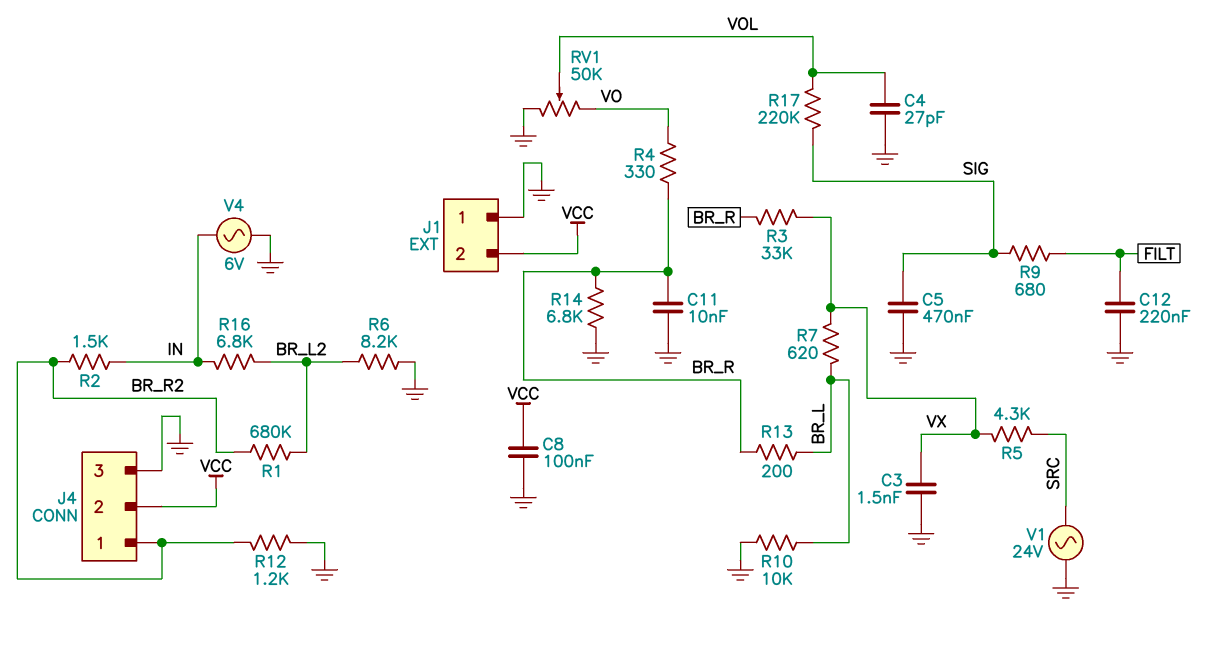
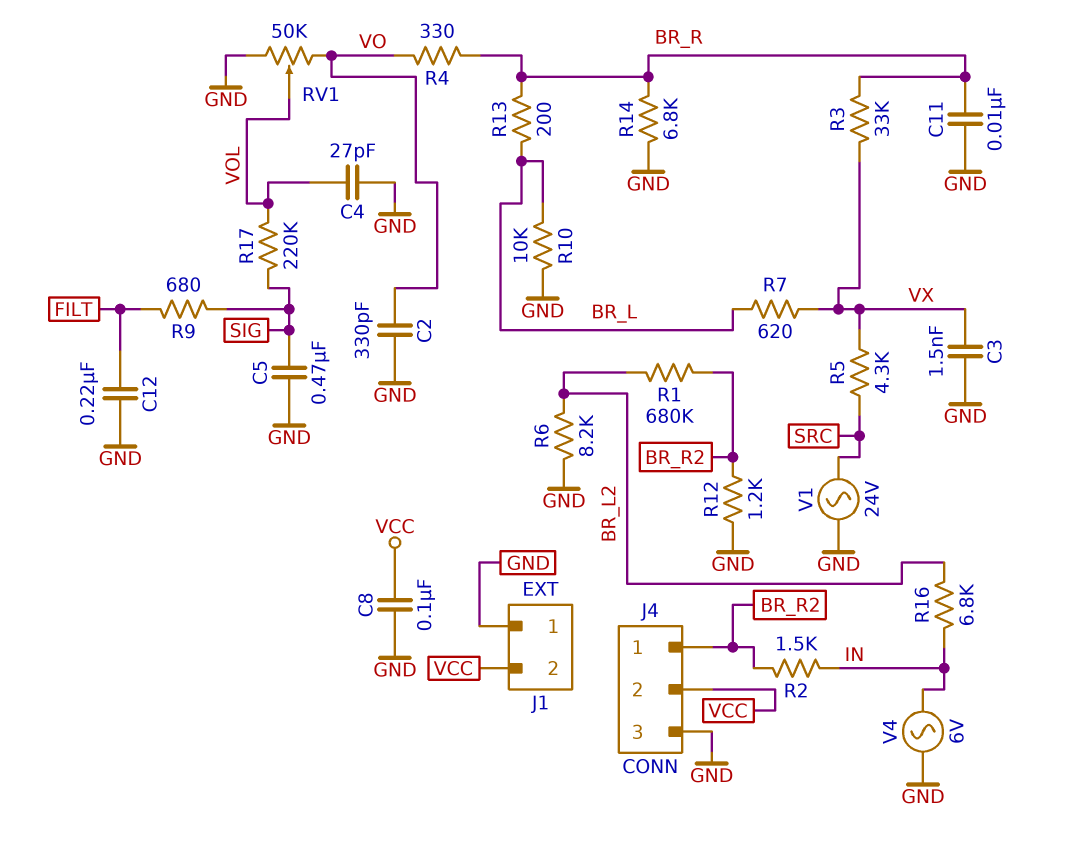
C2: none -> 330pF (GND, VO)

